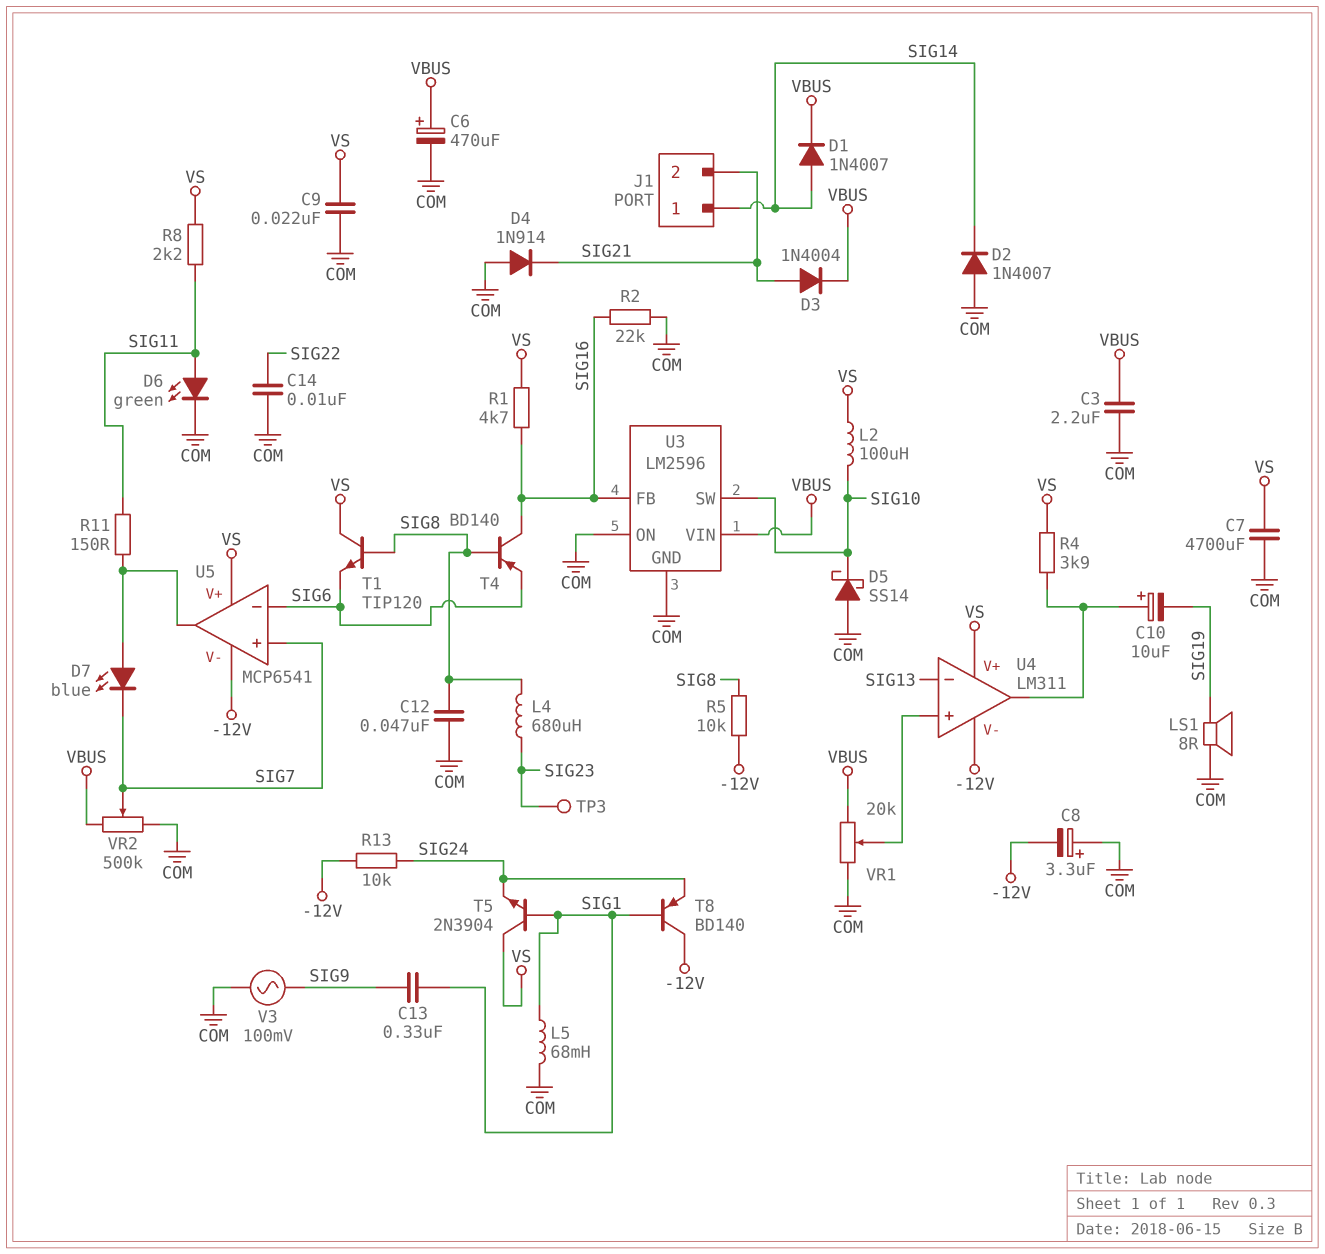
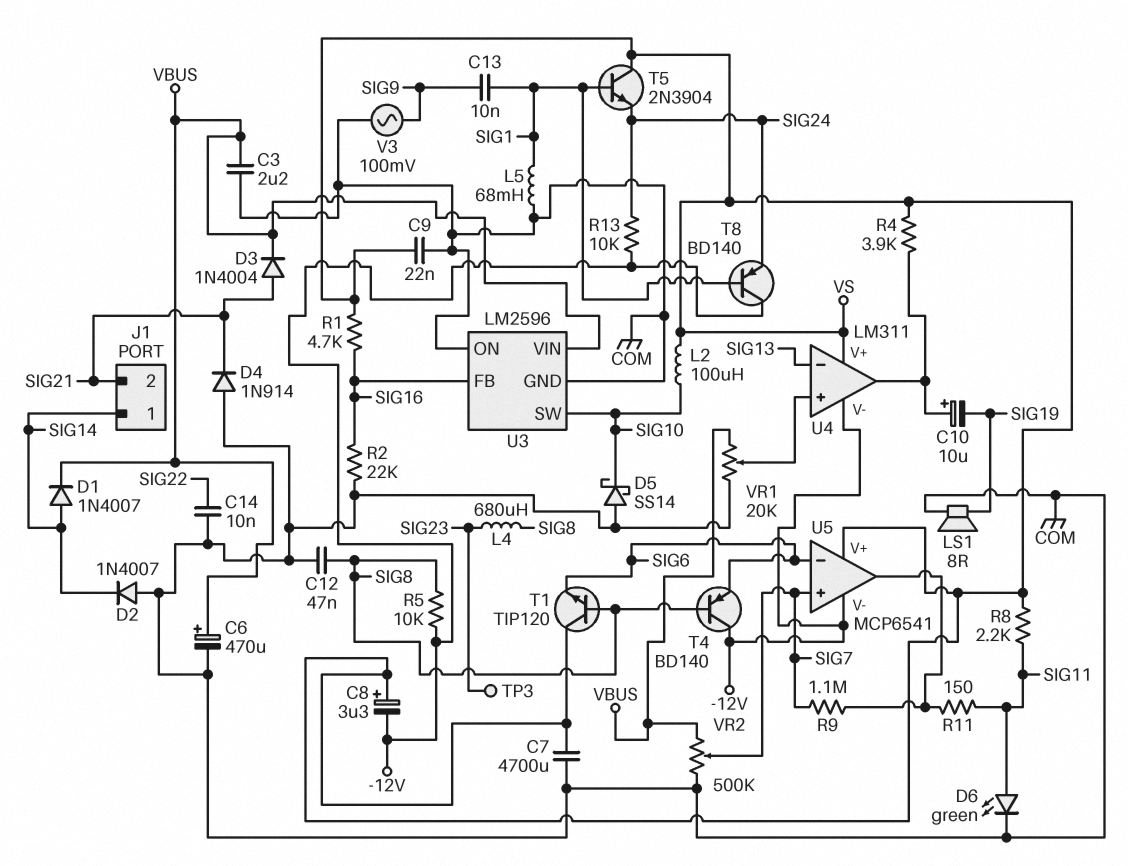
C8: 3.3uF (plus COM, minus -12V) -> 3.3uF (plus VS, minus -12V)
C13: 330nF (SIG1, SIG9) -> 10nF (SIG1, SIG9)
D7: LED blue (A U5/out, K SIG7) -> none
R9: none -> 1.1M (SIG7, U5/out)
T4: PNP BD140 (B SIG8, C SIG16, E SIG6) -> PNP BD140 (B SIG8, C -12V, E SIG6)

